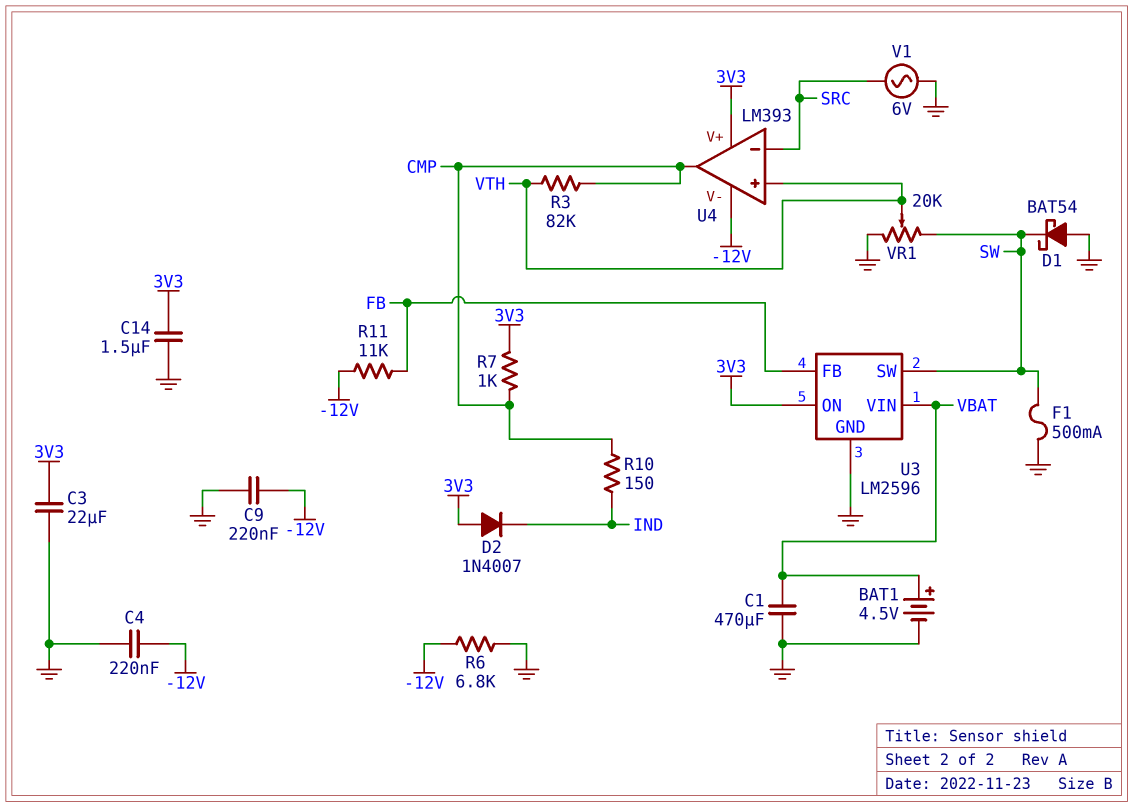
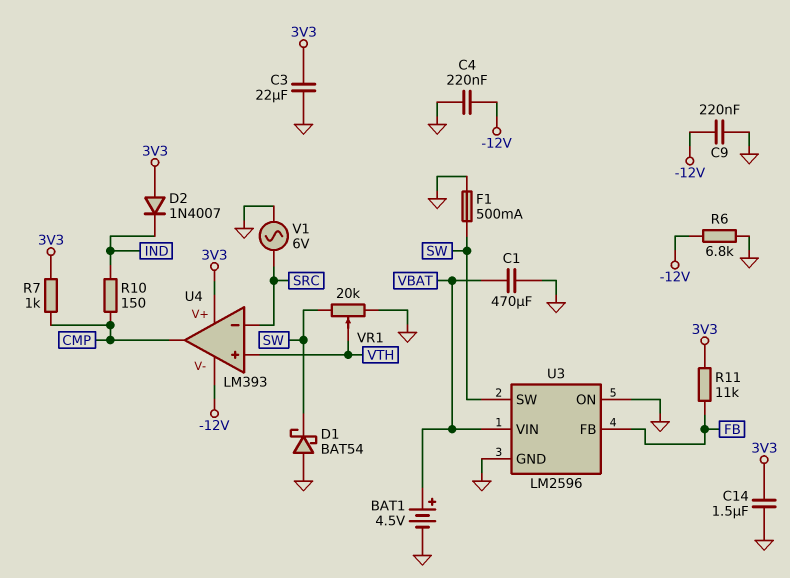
R3: 82k (CMP, VTH) -> none
R11: 11k (-12V, FB) -> 11k (3V3, FB)
U3 pin ON: 3V3 -> GND

